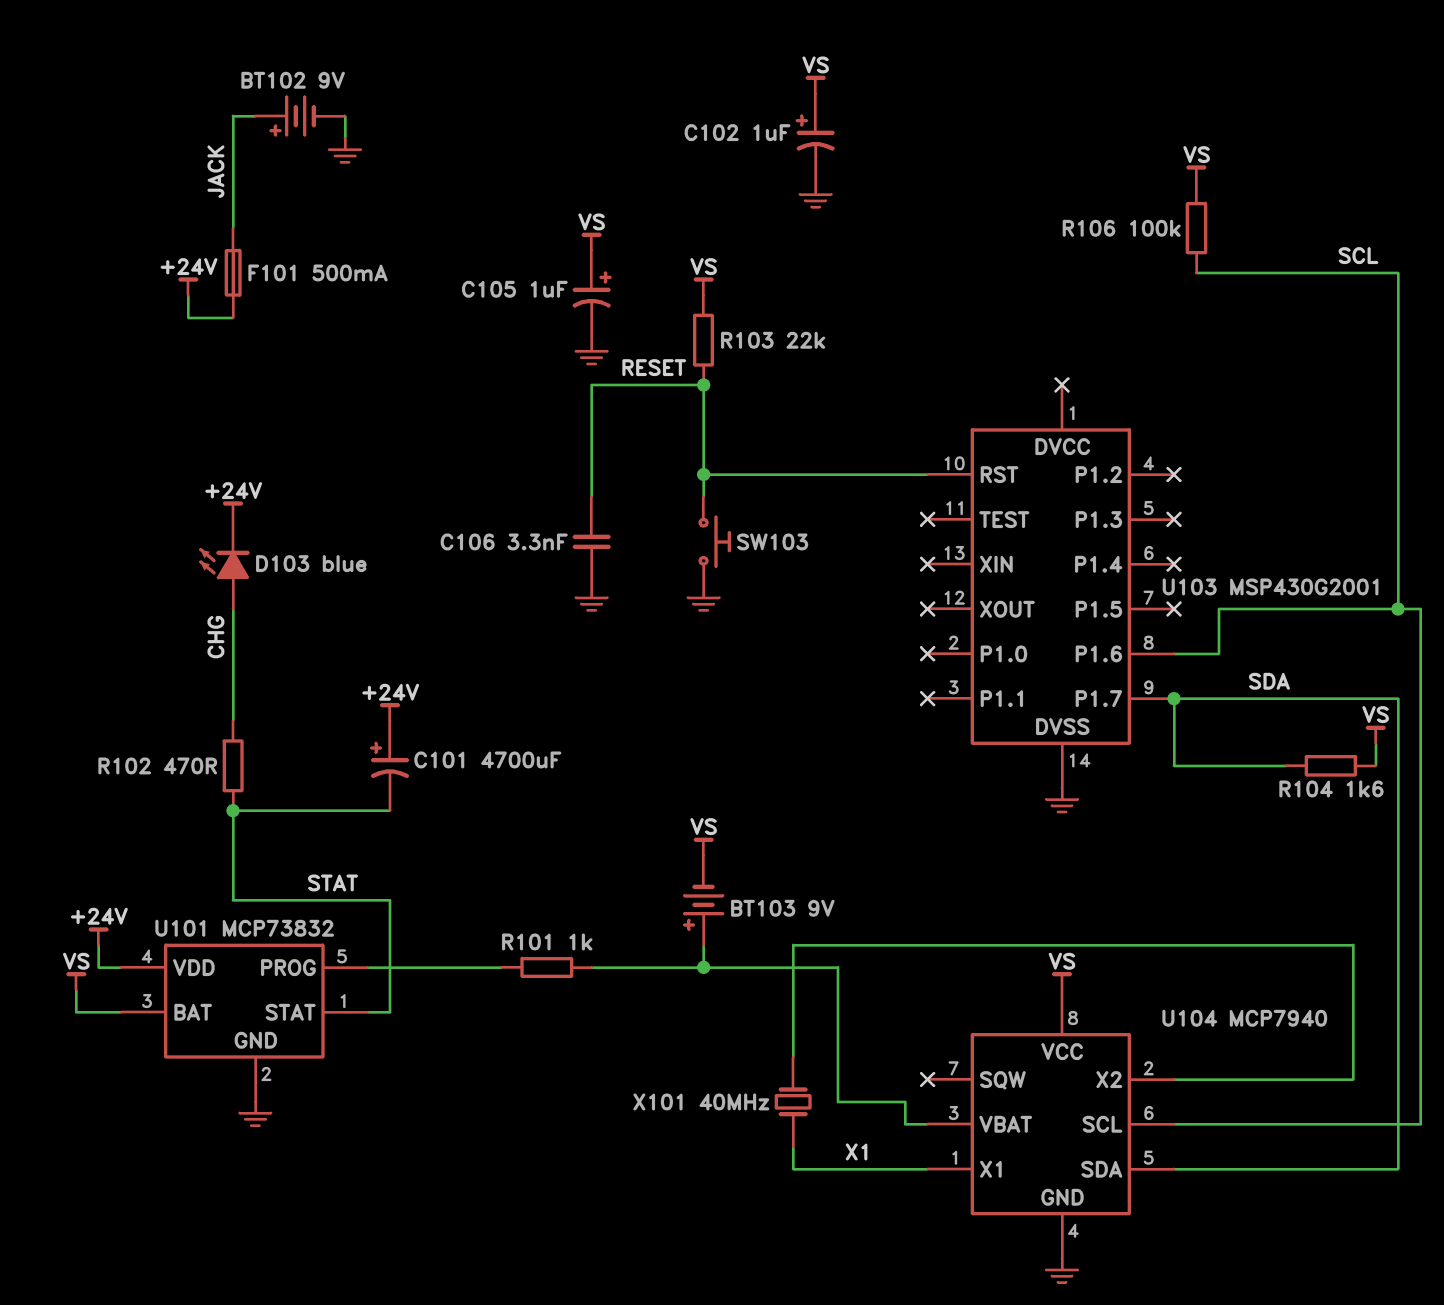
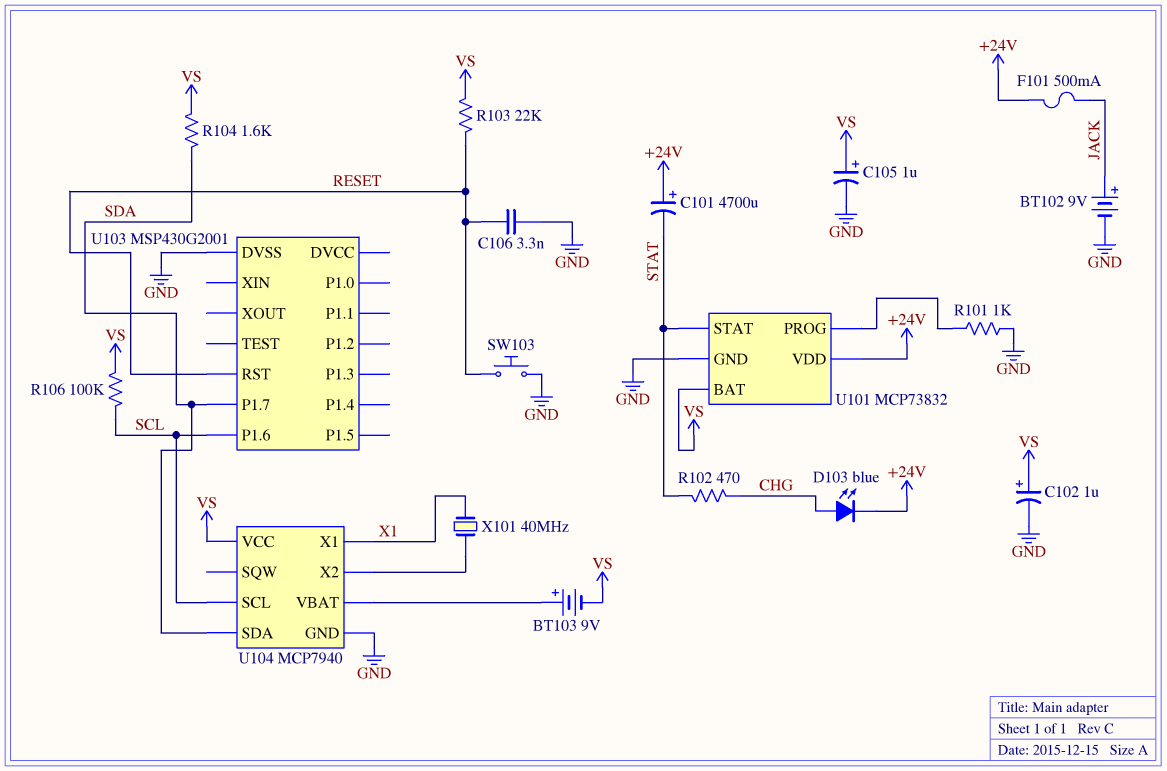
R101: 1k (U101/PROG, U104/VBAT) -> 1k (GND, U101/PROG)

